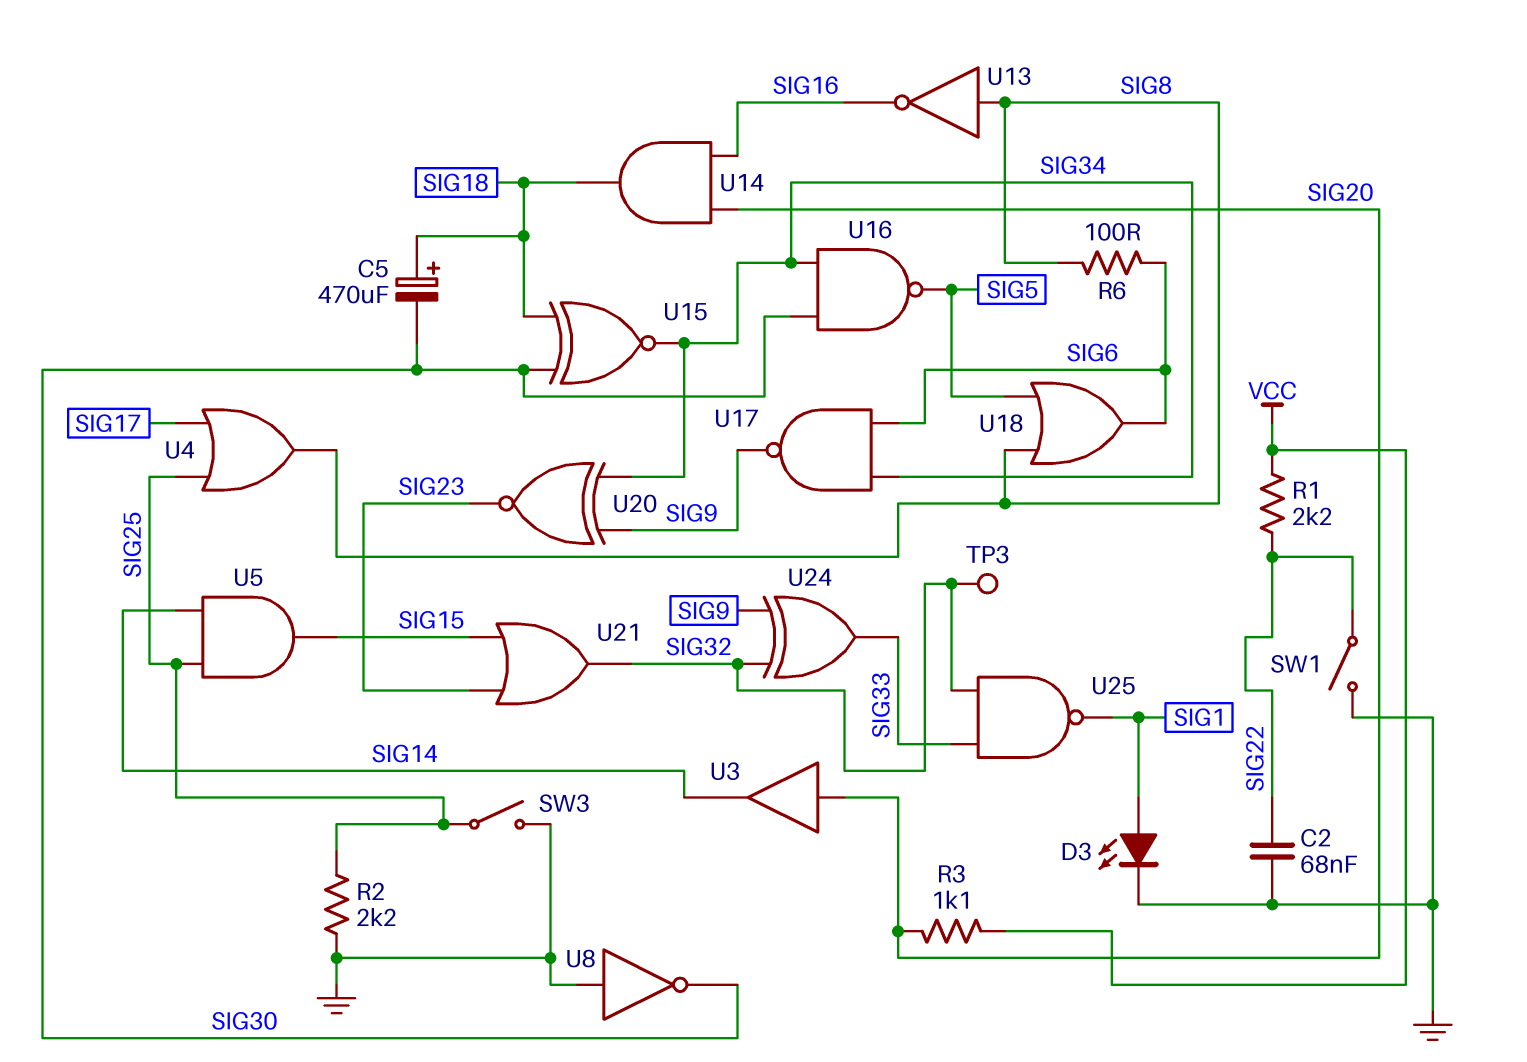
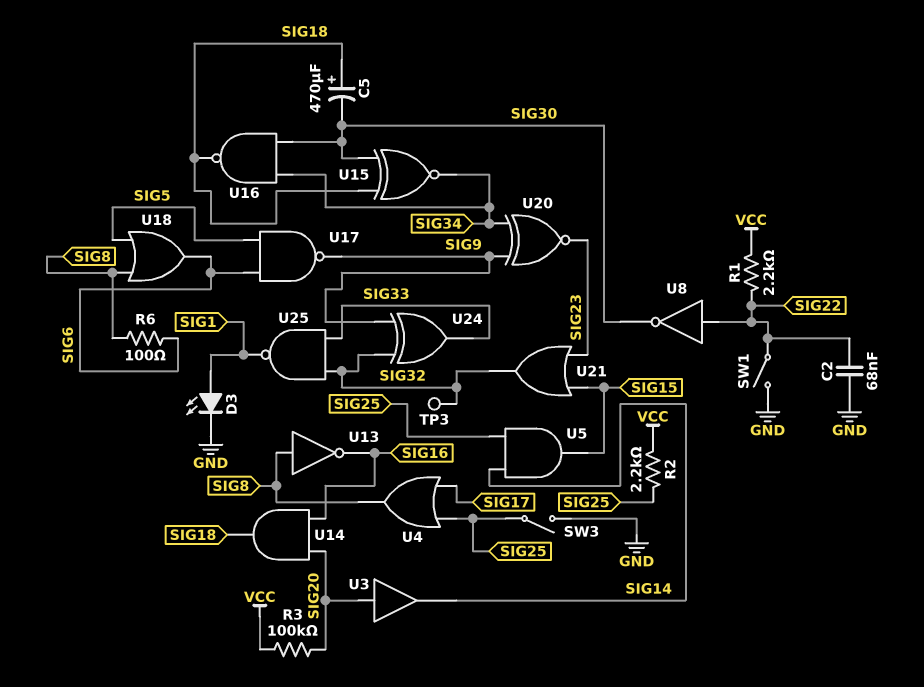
R2: 2.2k (GND, SIG25) -> 2.2k (SIG25, VCC)
R3: 1.1k (SIG20, VCC) -> 100k (SIG20, VCC)
U8: NOT (in GND, out SIG30) -> NOT (in SIG22, out SIG30)
U16: NAND (in SIG30, in SIG34, out SIG5) -> NAND (in SIG30, in SIG34, out SIG18)
U17: NAND (in SIG6, in SIG34, out SIG9) -> NAND (in SIG5, in SIG6, out SIG9)

